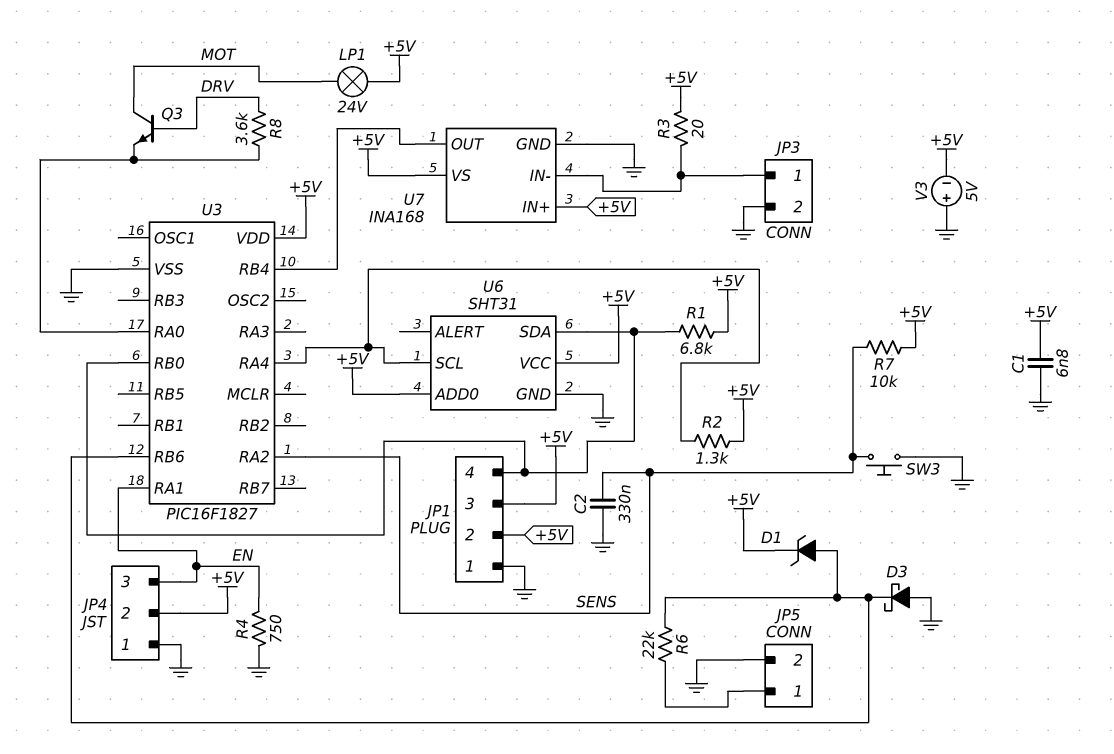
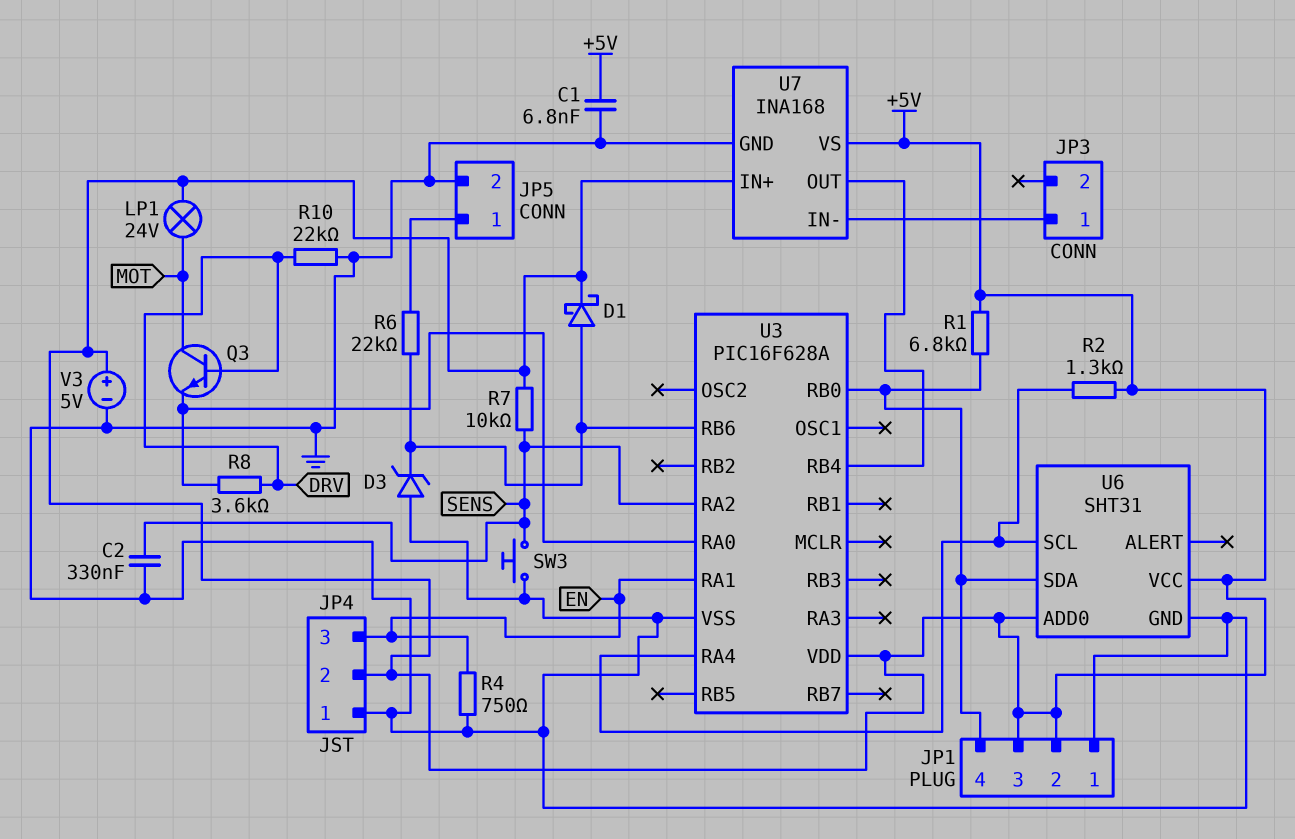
D1: zener (A U3/RB6, K +5V) -> schottky (A U3/RB6, K +5V)
D3: schottky (A GND, K U3/RB6) -> zener (A GND, K U3/RB6)
JP3 pin 2: GND -> none
R3: 20 (+5V, JP3/1) -> none
R10: none -> 22k (DRV, GND)
U3: PIC16F1827 -> PIC16F628A
V3: 5V (plus GND, minus +5V) -> 5V (plus +5V, minus GND)

